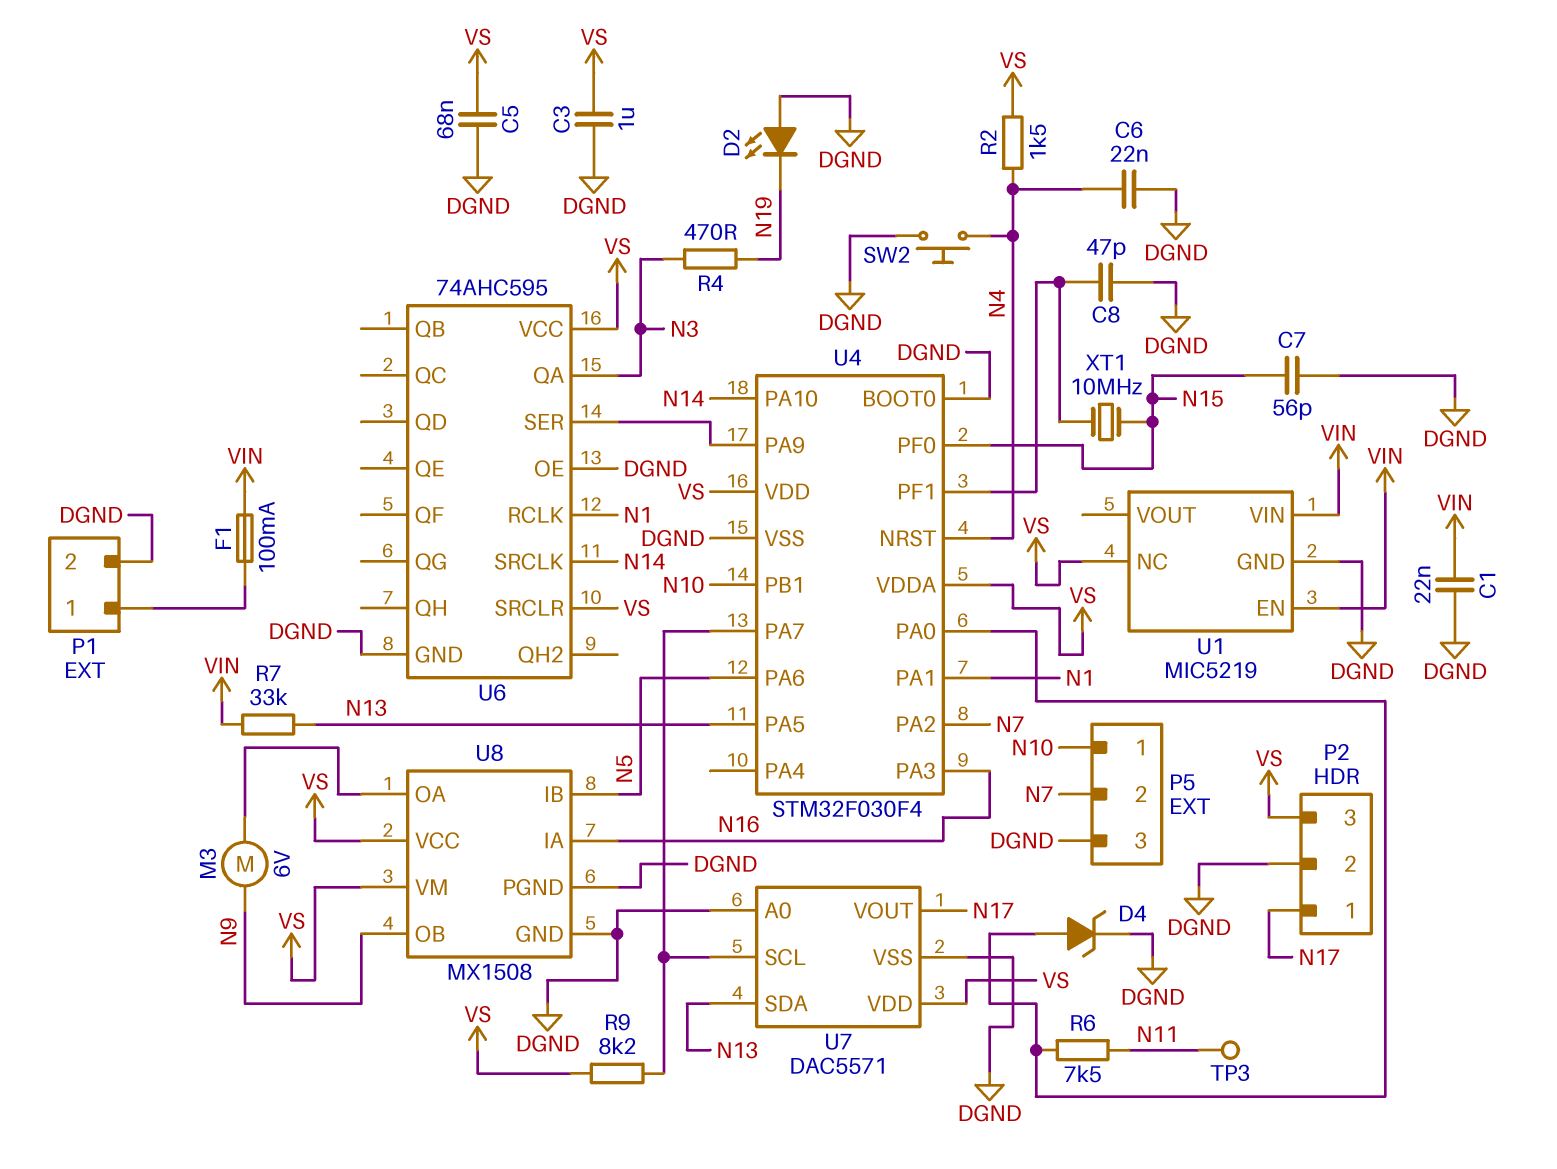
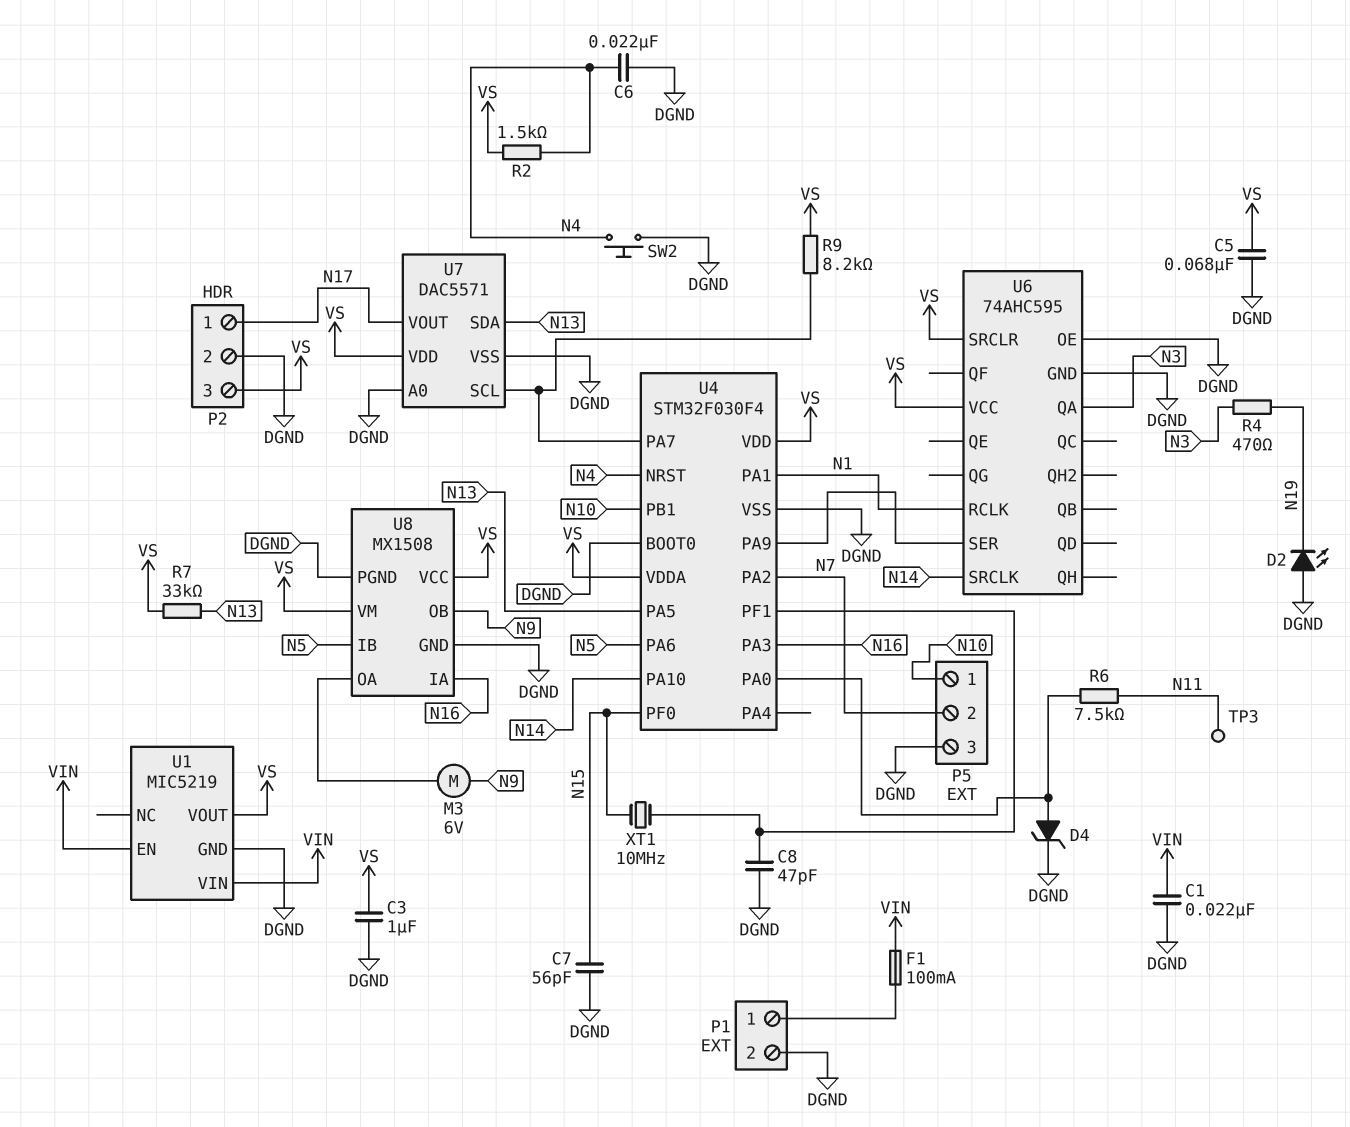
R7: 33k (N13, VIN) -> 33k (N13, VS)
U1 pin NC: VS -> none
U1 pin VOUT: none -> VS

